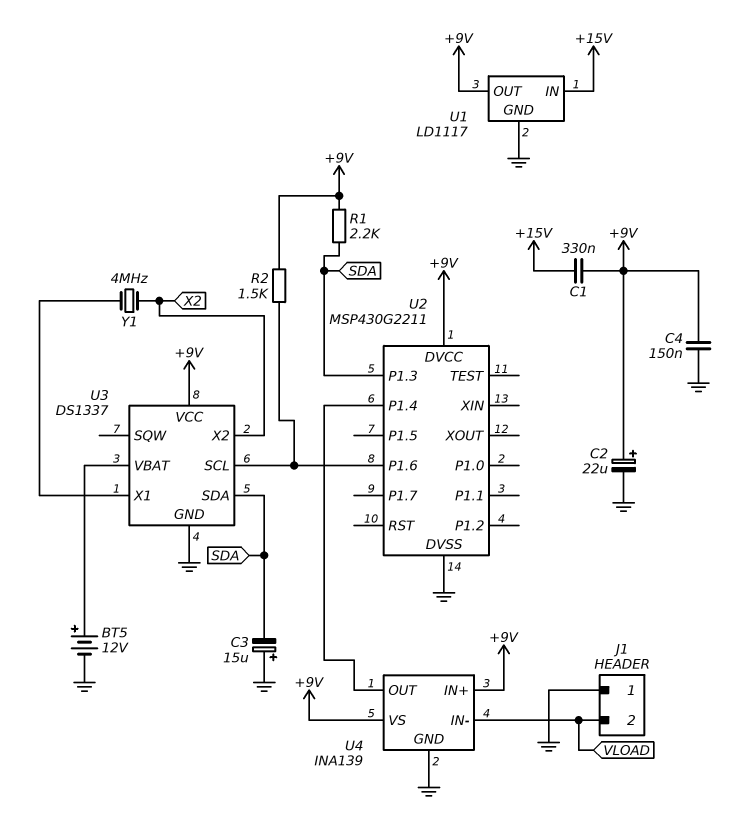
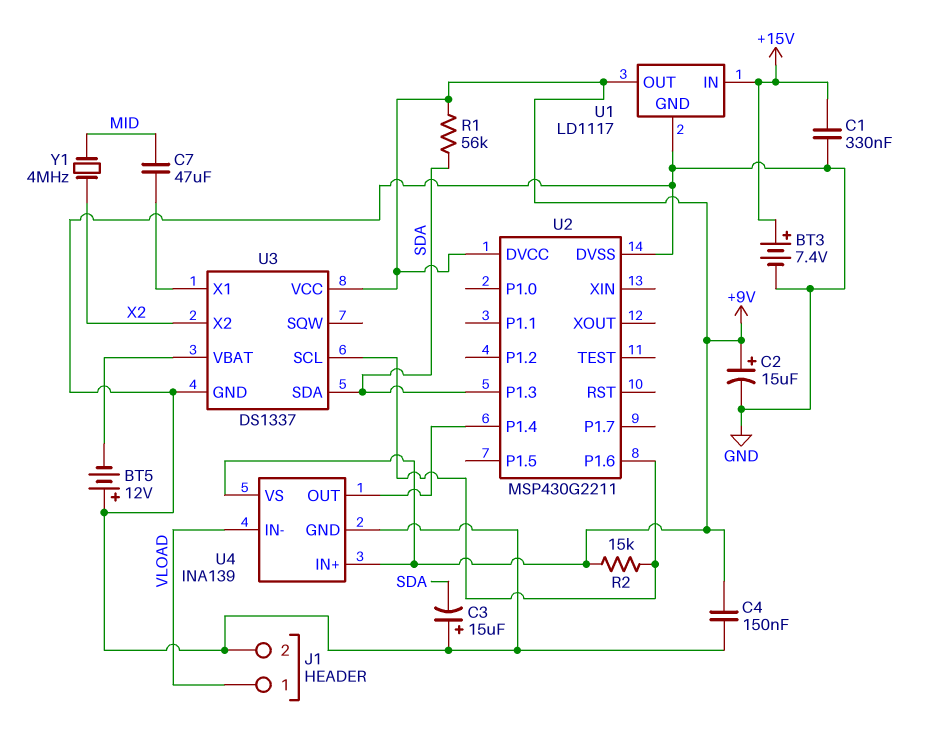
BT3: none -> 7.4V (plus +15V, minus GND)
BT5: 12V (plus U3/VBAT, minus GND) -> 12V (plus GND, minus U3/VBAT)
C1: 330nF (+9V, +15V) -> 330nF (+15V, GND)
C2: 22uF (plus +9V, minus GND) -> 15uF (plus +9V, minus GND)
C7: none -> 47uF (MID, U3/X1)
J1 pin 1: GND -> VLOAD
J1 pin 2: VLOAD -> GND
R1: 2.2k (+9V, SDA) -> 56k (+9V, SDA)
R2: 1.5k (+9V, U2/P1.6) -> 15k (+9V, U2/P1.6)
Y1: 4MHz (U3/X1, X2) -> 4MHz (MID, X2)

